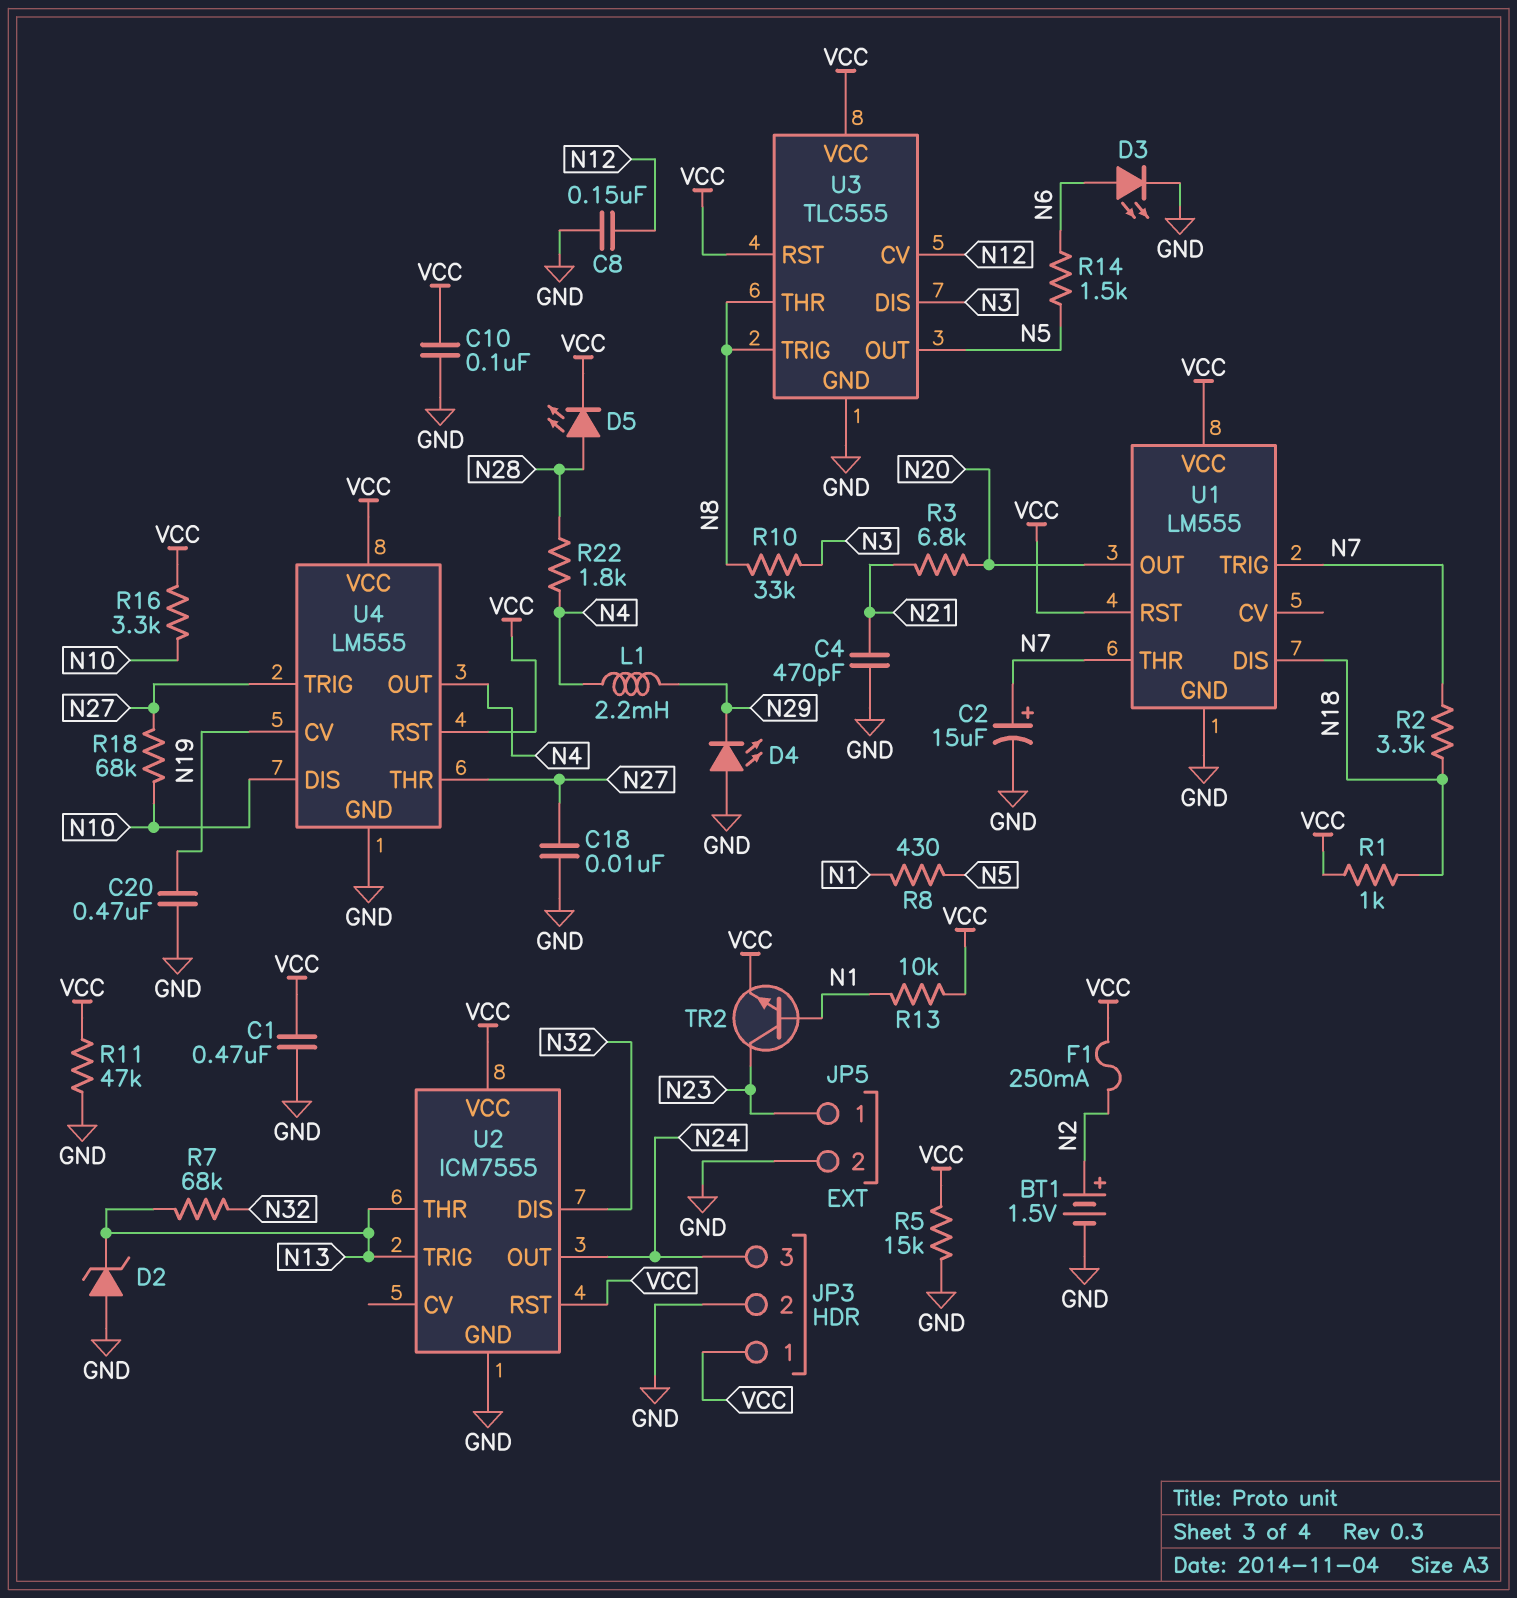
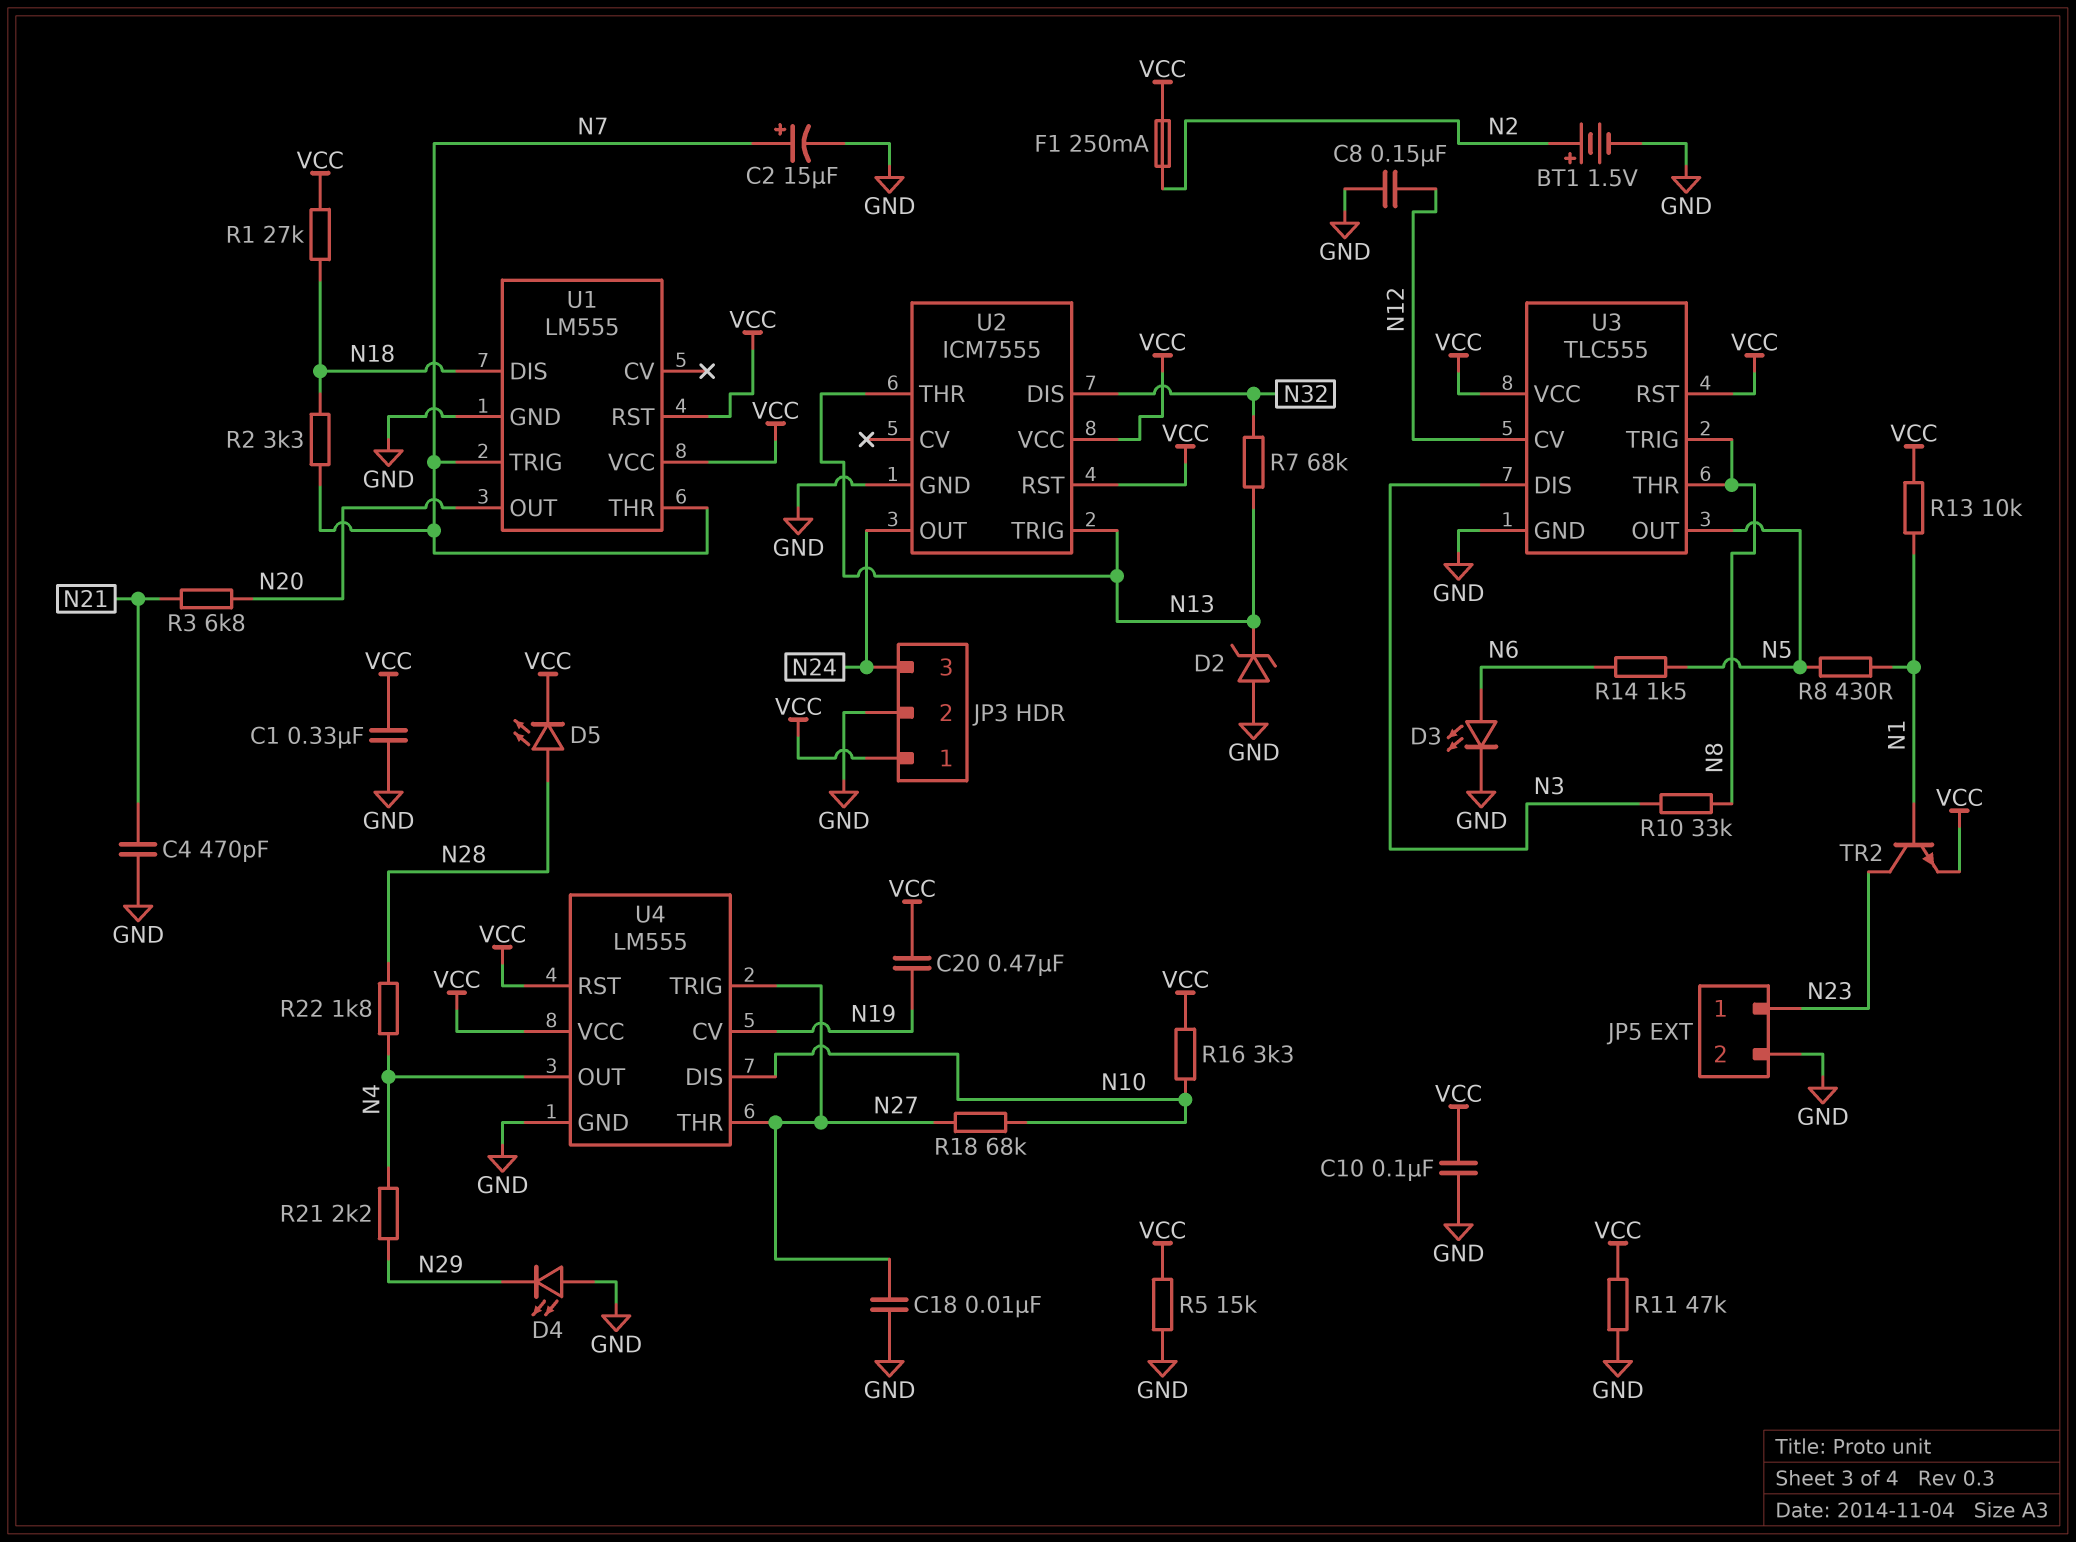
C1: 470nF (GND, VCC) -> 330nF (GND, VCC)
C20: 470nF (GND, N19) -> 470nF (N19, VCC)
L1: 2.2mH (N4, N29) -> none
R1: 1k (N18, VCC) -> 27k (N18, VCC)
R21: none -> 2.2k (N4, N29)

